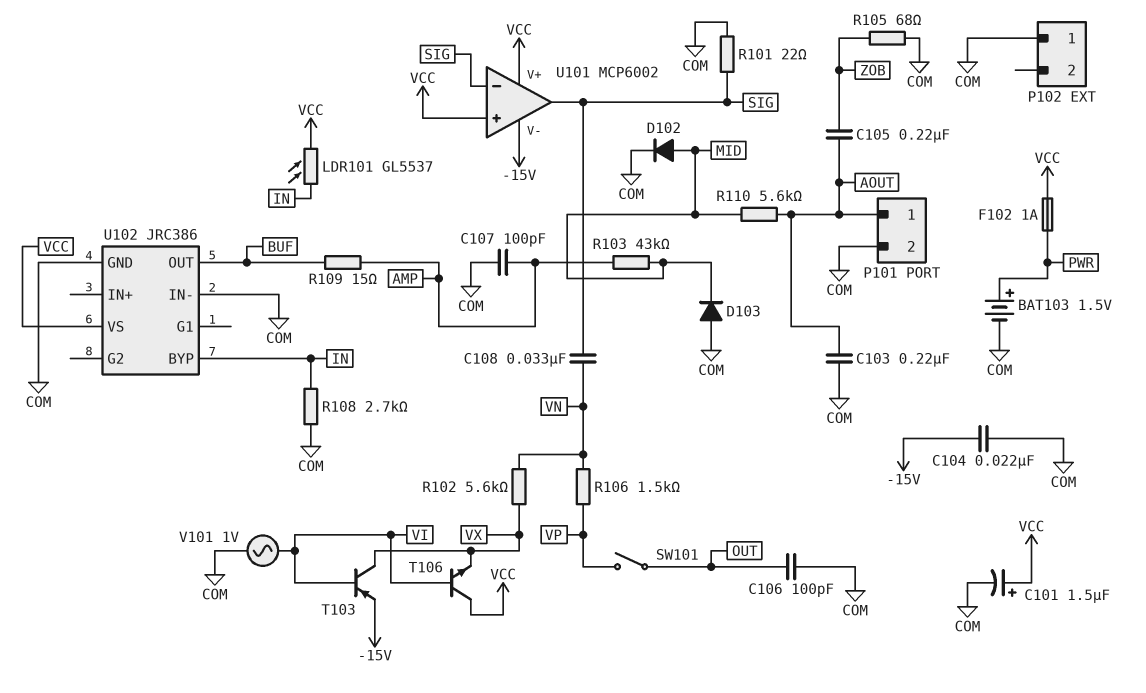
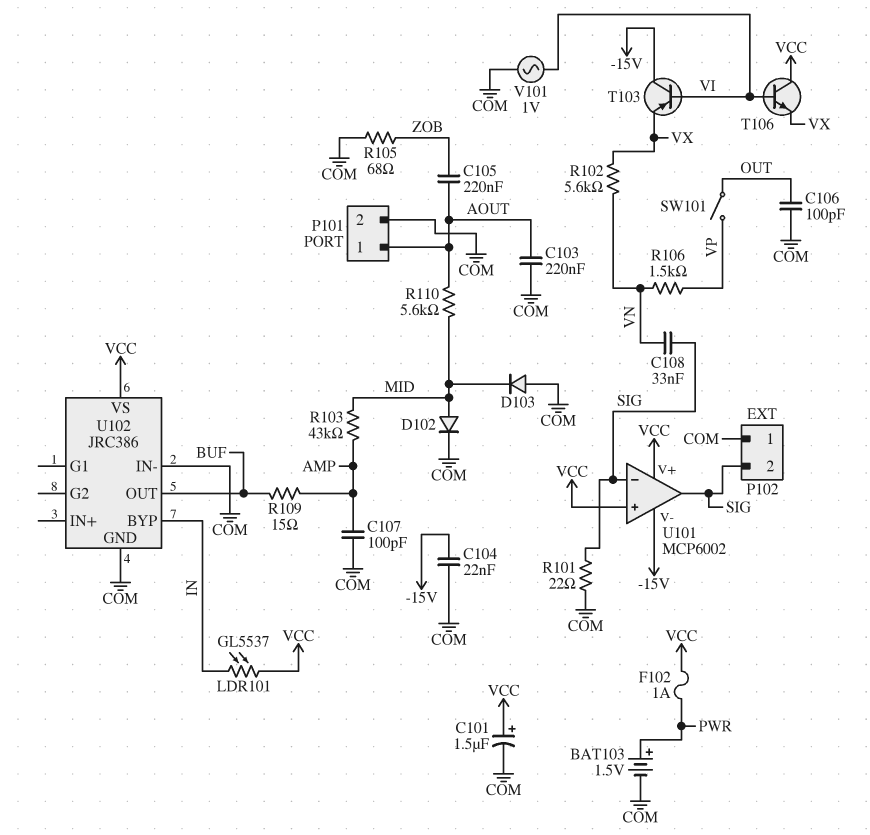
P102 pin 2: none -> SIG
R108: 2.7k (COM, IN) -> none
T103: PNP (B VI, C VX, E -15V) -> PNP (B VI, C -15V, E VX)

